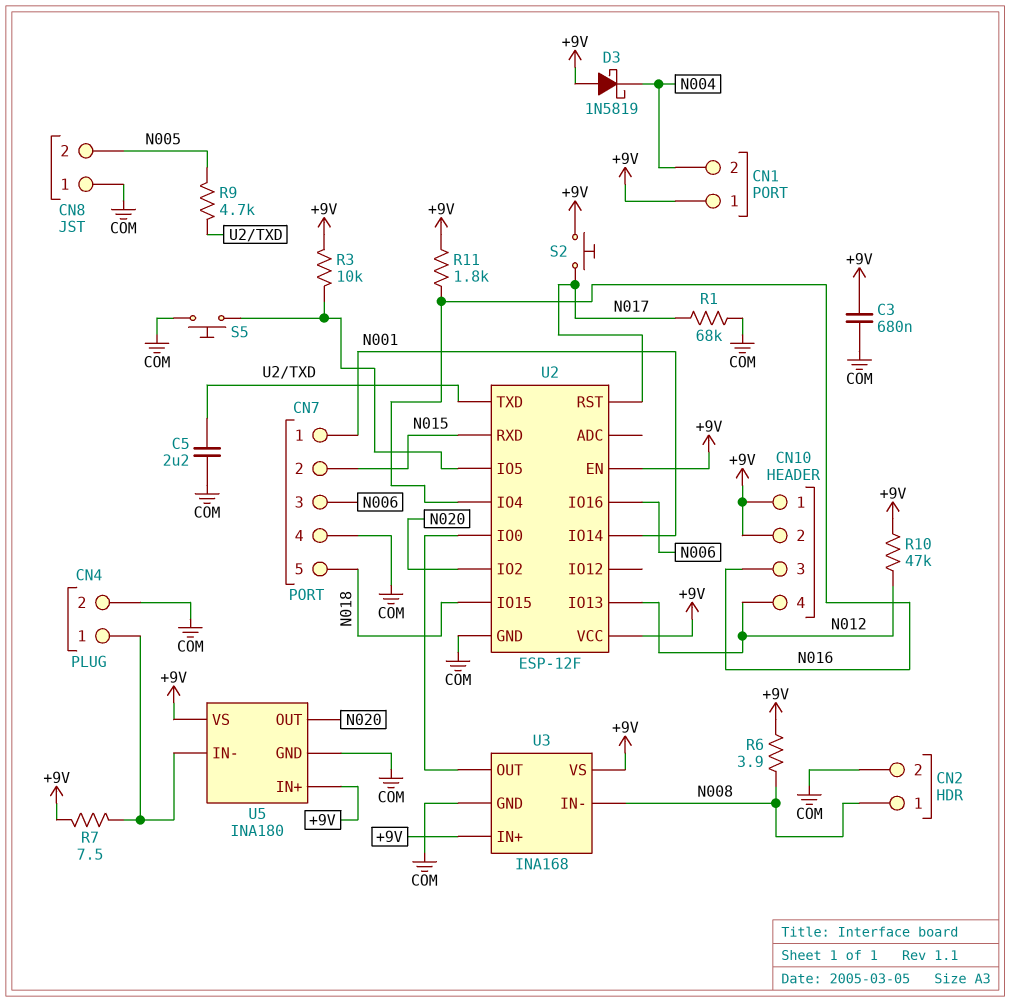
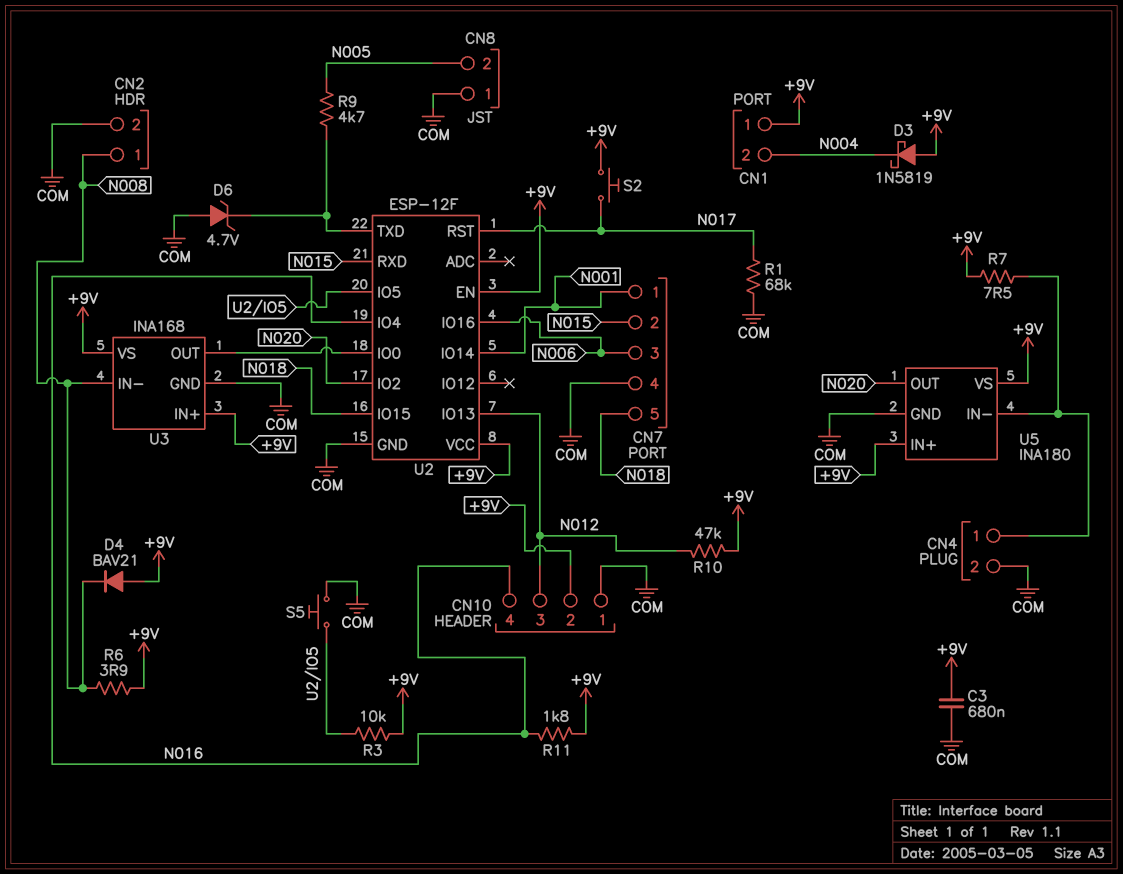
C5: 2.2uF (COM, U2/TXD) -> none
CN10 pin 1: +9V -> COM
CN10 pin 3: N016 -> N012
CN10 pin 4: N012 -> N016
D4: none -> diode BAV21 (A +9V, K N008)
D6: none -> zener 4.7V (A COM, K U2/TXD)

